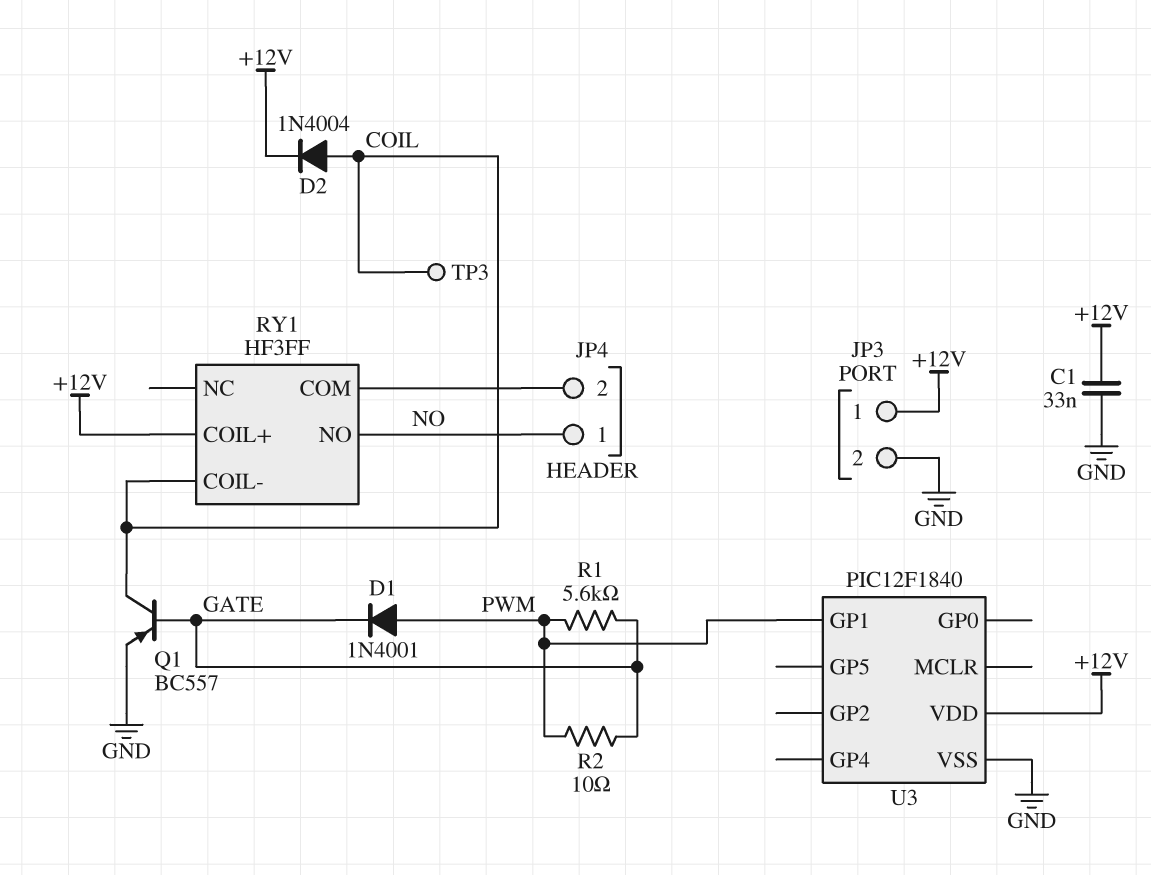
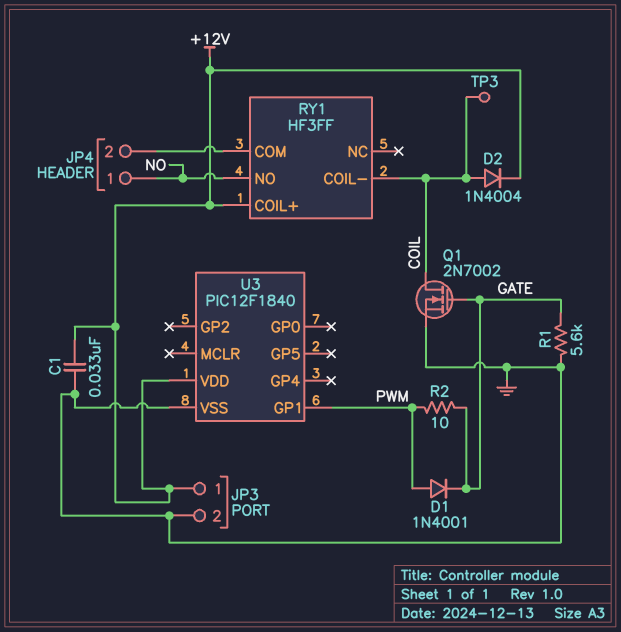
Q1: PNP BC557 (B GATE, C COIL, E GND) -> NMOS 2N7002 (G GATE, D COIL, S GND)
R1: 5.6k (GATE, PWM) -> 5.6k (GATE, GND)

